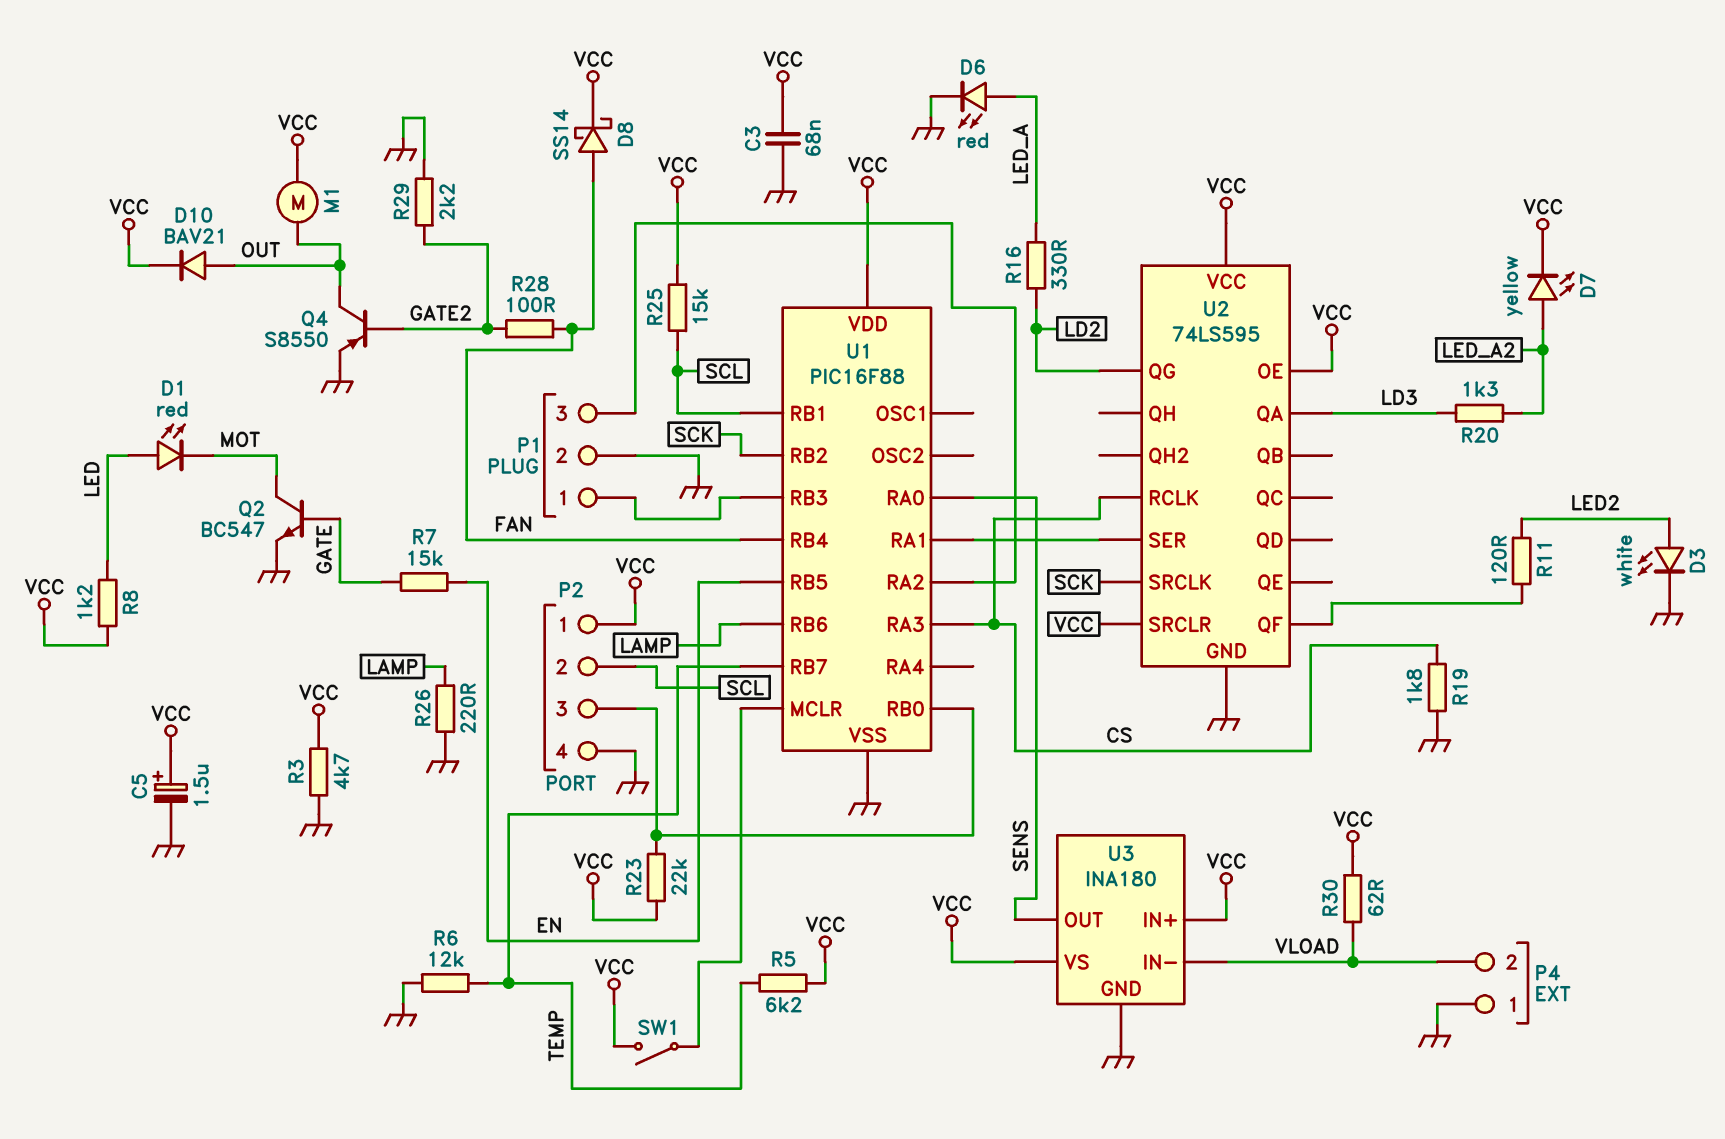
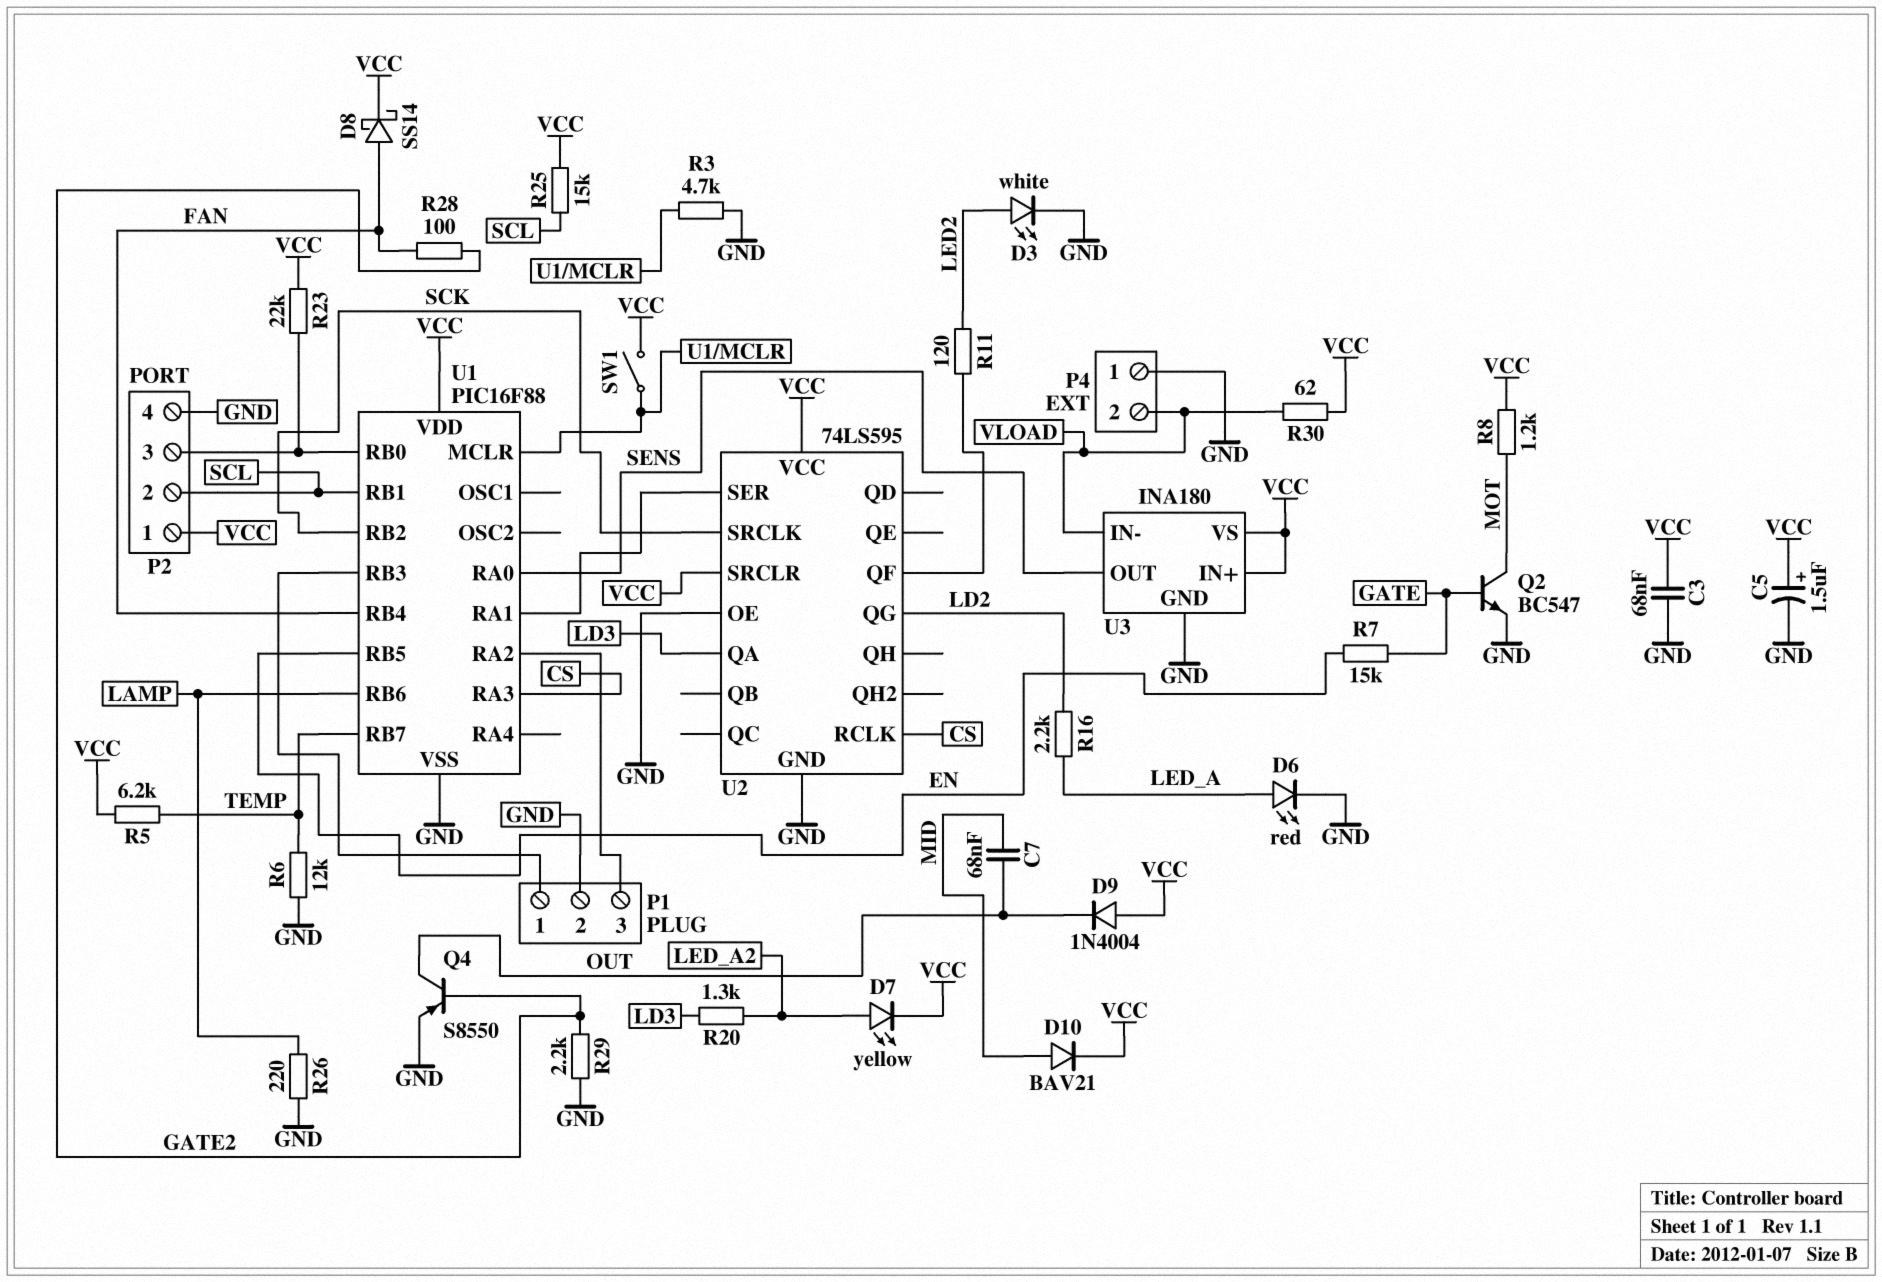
C7: none -> 68nF (MID, OUT)
D1: LED red (A LED, K MOT) -> none
D9: none -> diode 1N4004 (A VCC, K OUT)
D10: diode BAV21 (A OUT, K VCC) -> diode BAV21 (A MID, K VCC)
M1: motor (OUT, VCC) -> none
R3: 4.7k (GND, VCC) -> 4.7k (GND, U1/MCLR)
R8: 1.2k (LED, VCC) -> 1.2k (MOT, VCC)
R16: 330 (LD2, LED_A) -> 2.2k (LD2, LED_A)
R19: 1.8k (CS, GND) -> none
U2 pin OE: VCC -> GND

